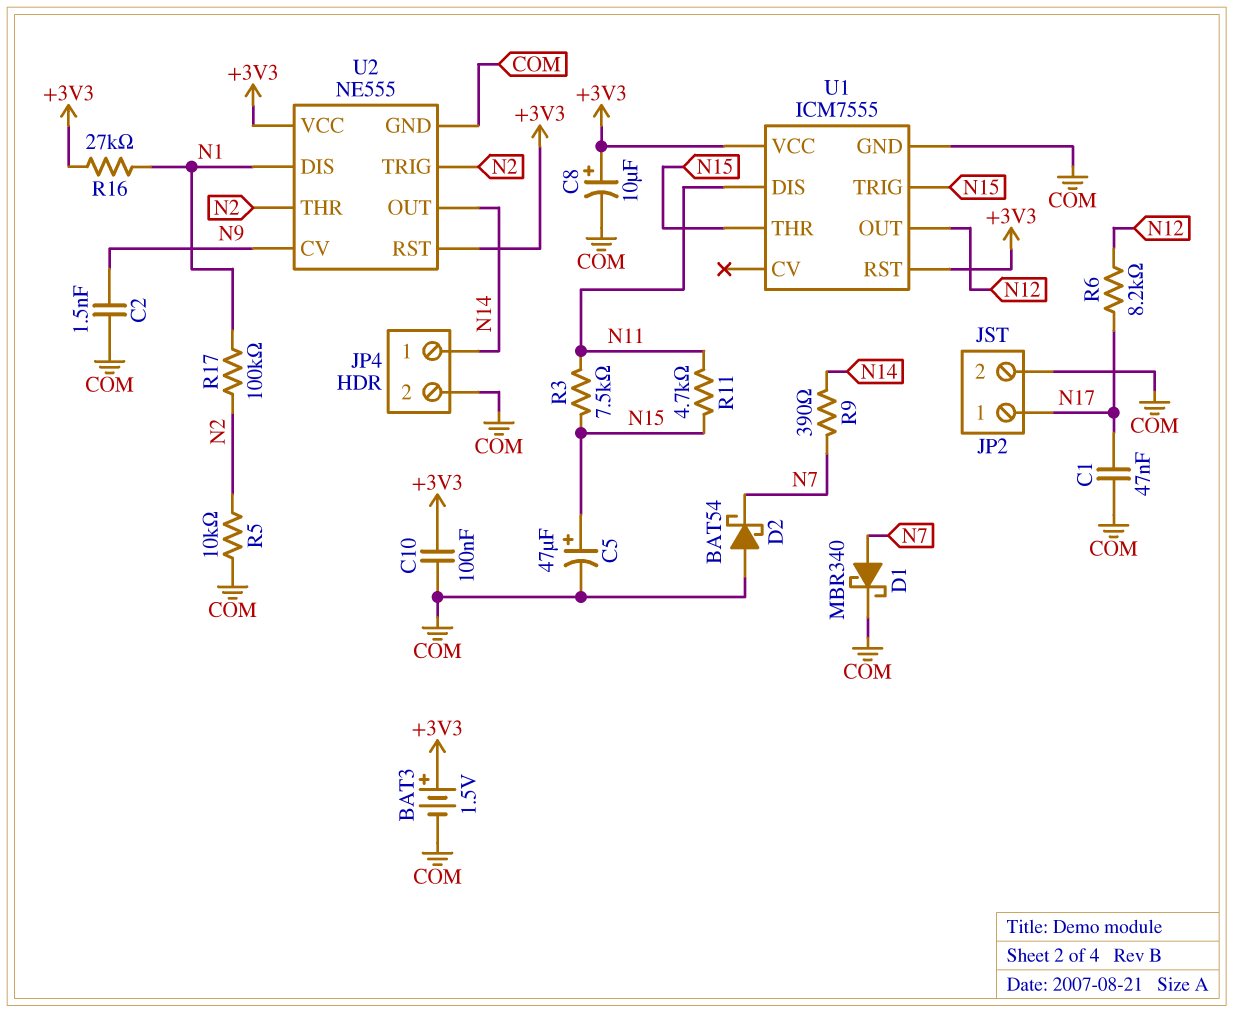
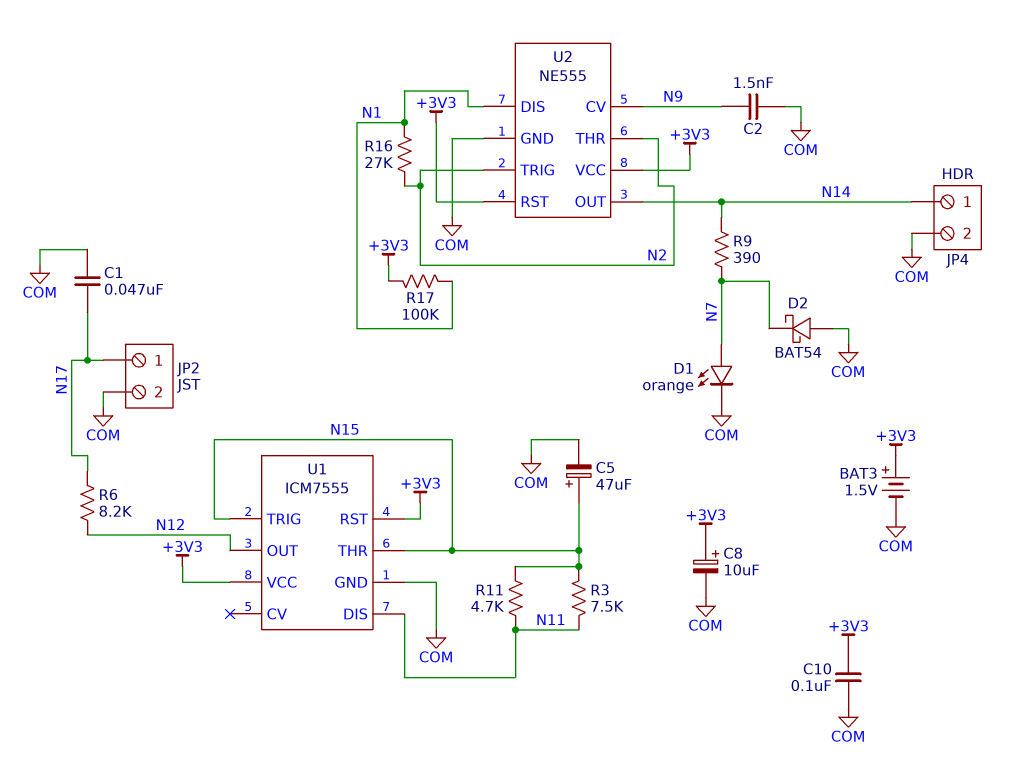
D1: schottky MBR340 (A N7, K COM) -> LED orange (A N7, K COM)
R5: 10k (COM, N2) -> none
R16: 27k (+3V3, N1) -> 27k (N1, N2)
R17: 100k (N1, N2) -> 100k (+3V3, N1)

